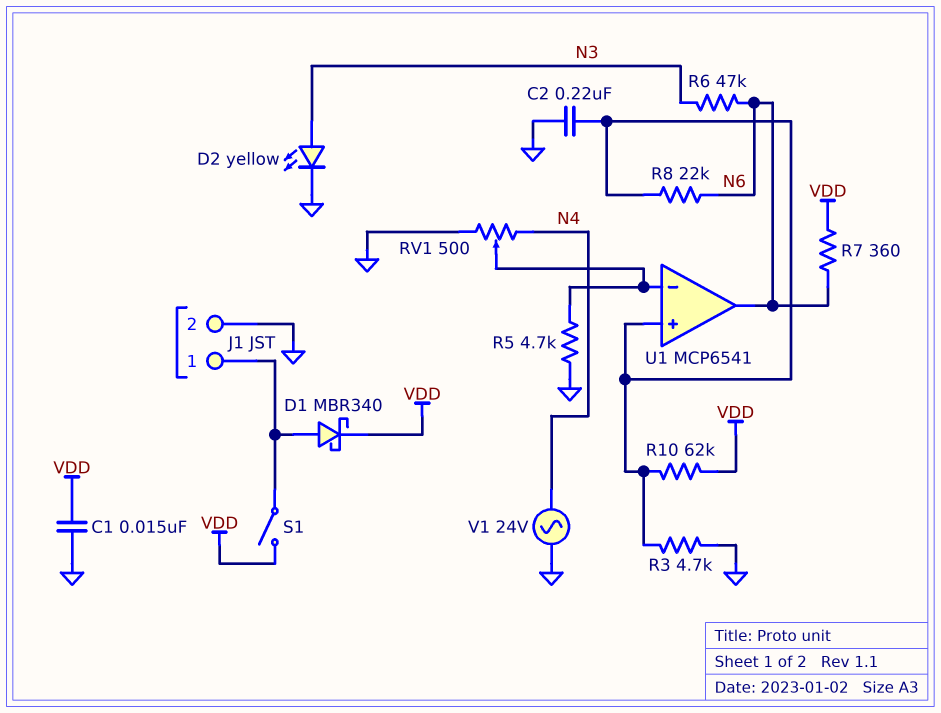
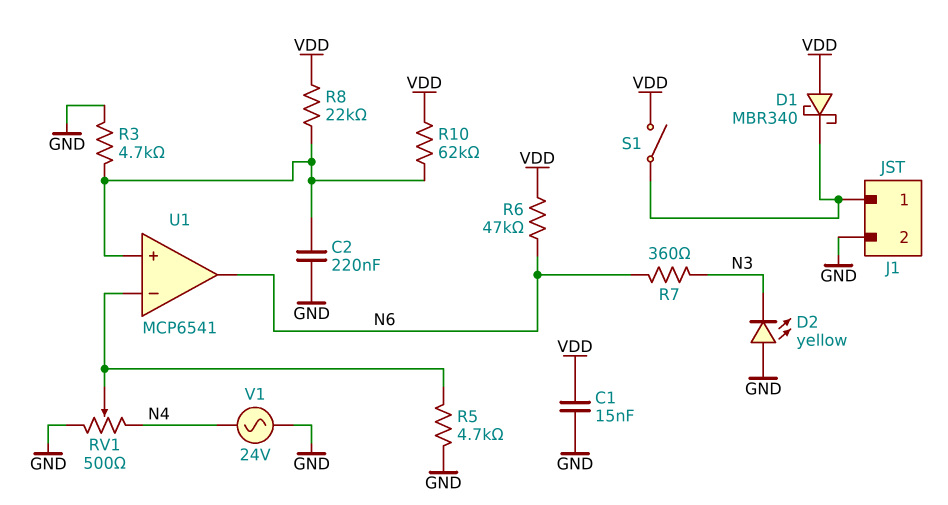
D1: schottky MBR340 (A J1/1, K VDD) -> schottky MBR340 (A VDD, K J1/1)
D2: LED yellow (A N3, K GND) -> LED yellow (A GND, K N3)
R6: 47k (N3, N6) -> 47k (N6, VDD)
R7: 360 (N6, VDD) -> 360 (N3, N6)
R8: 22k (N6, U1/in+) -> 22k (U1/in+, VDD)

